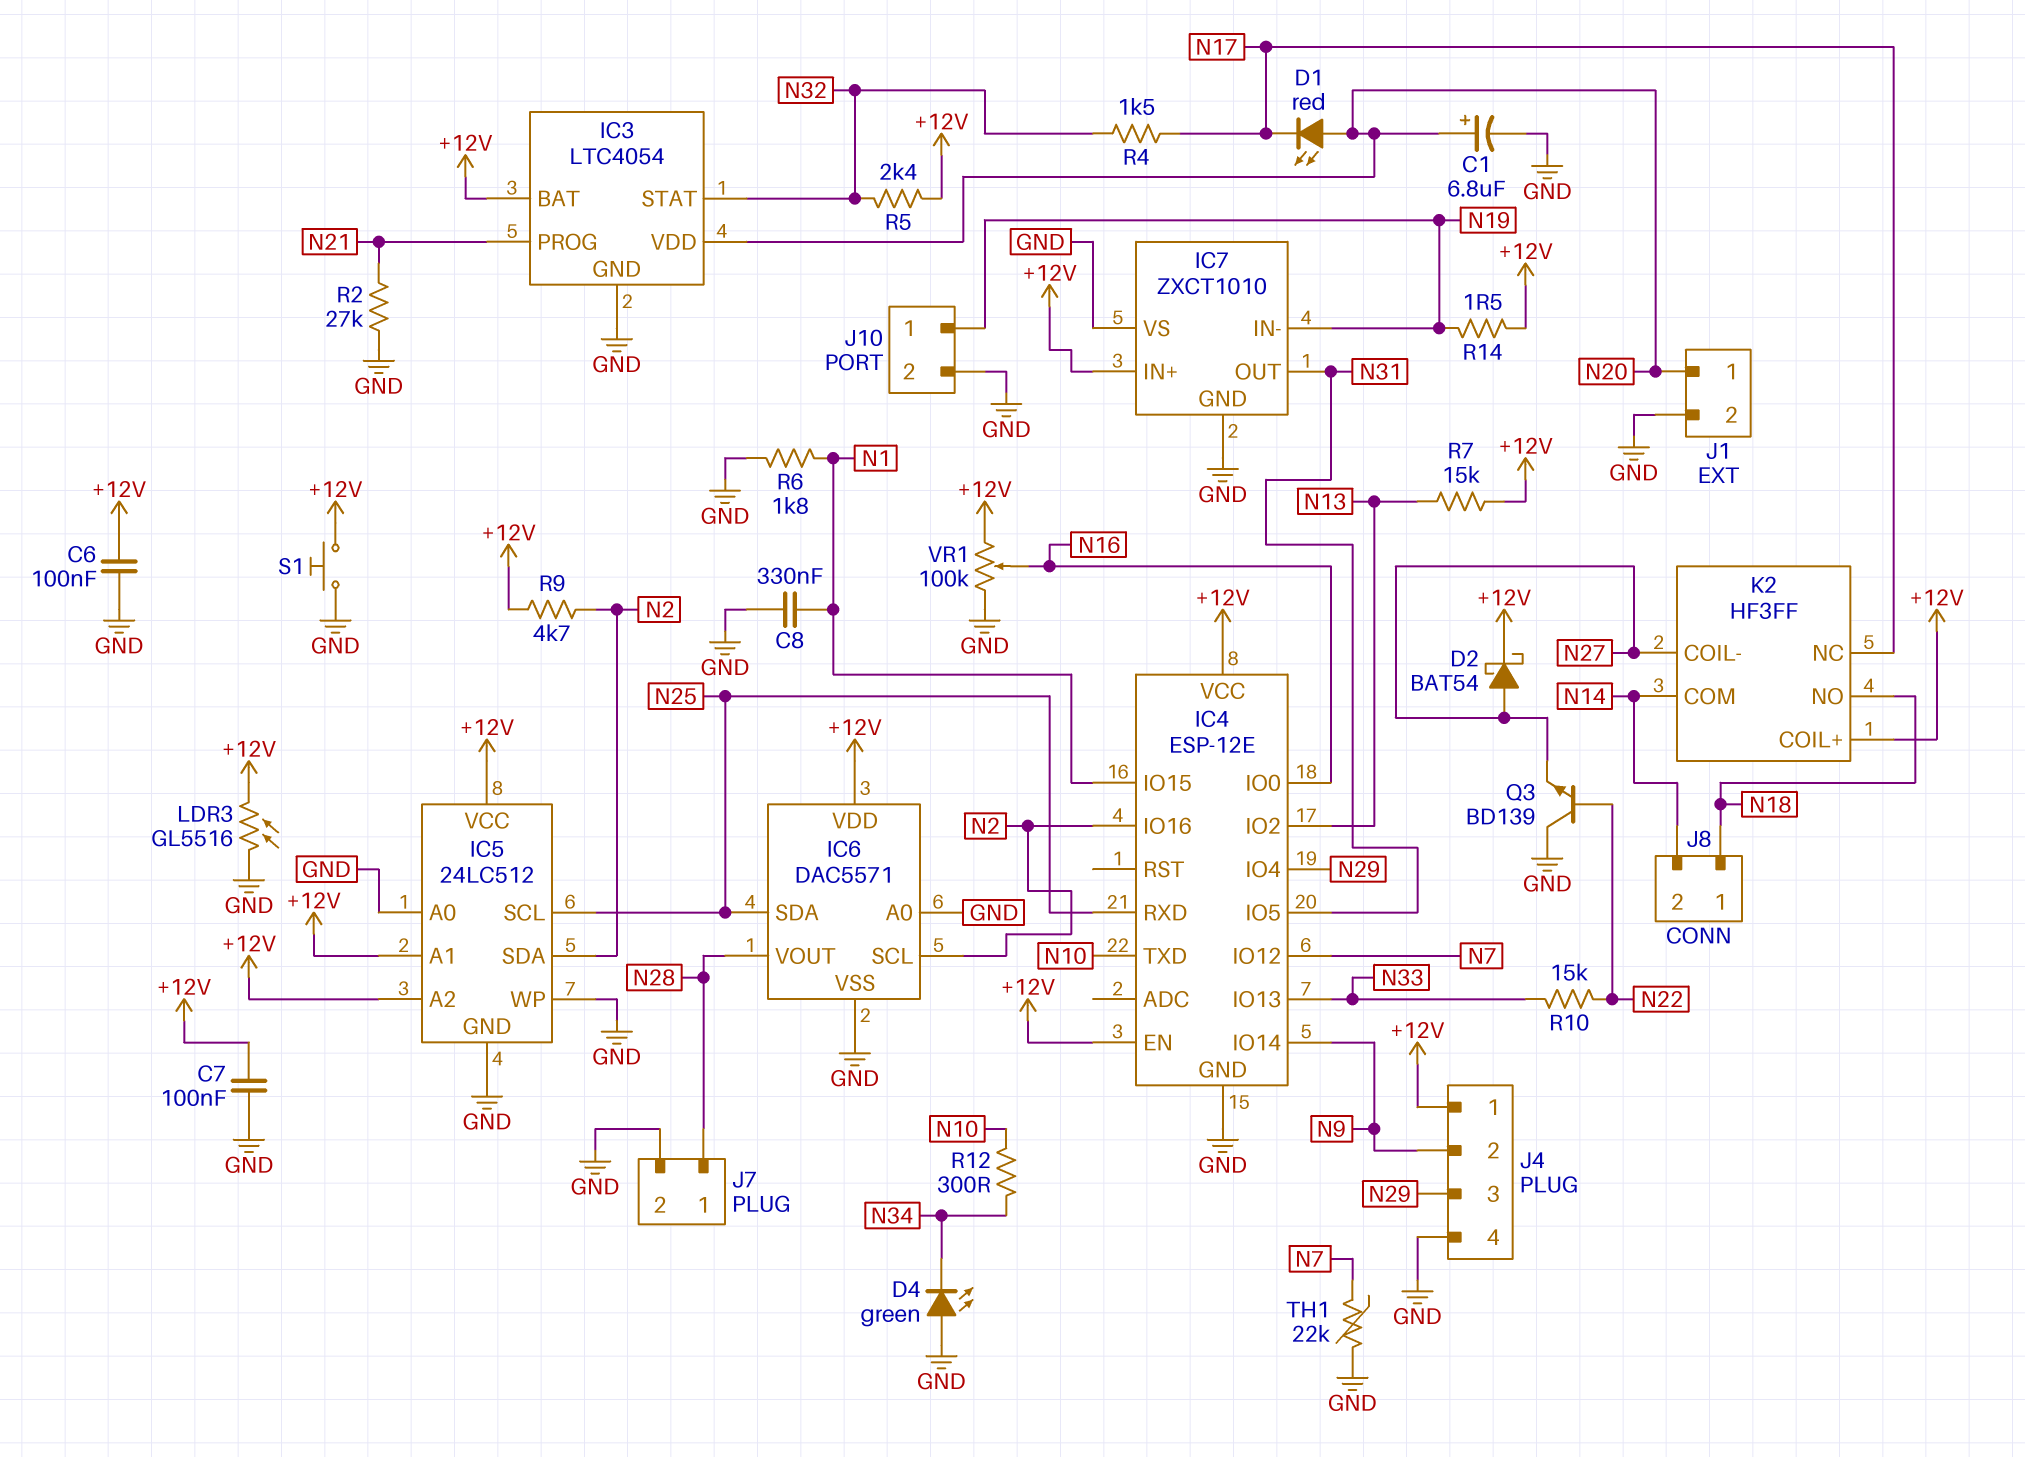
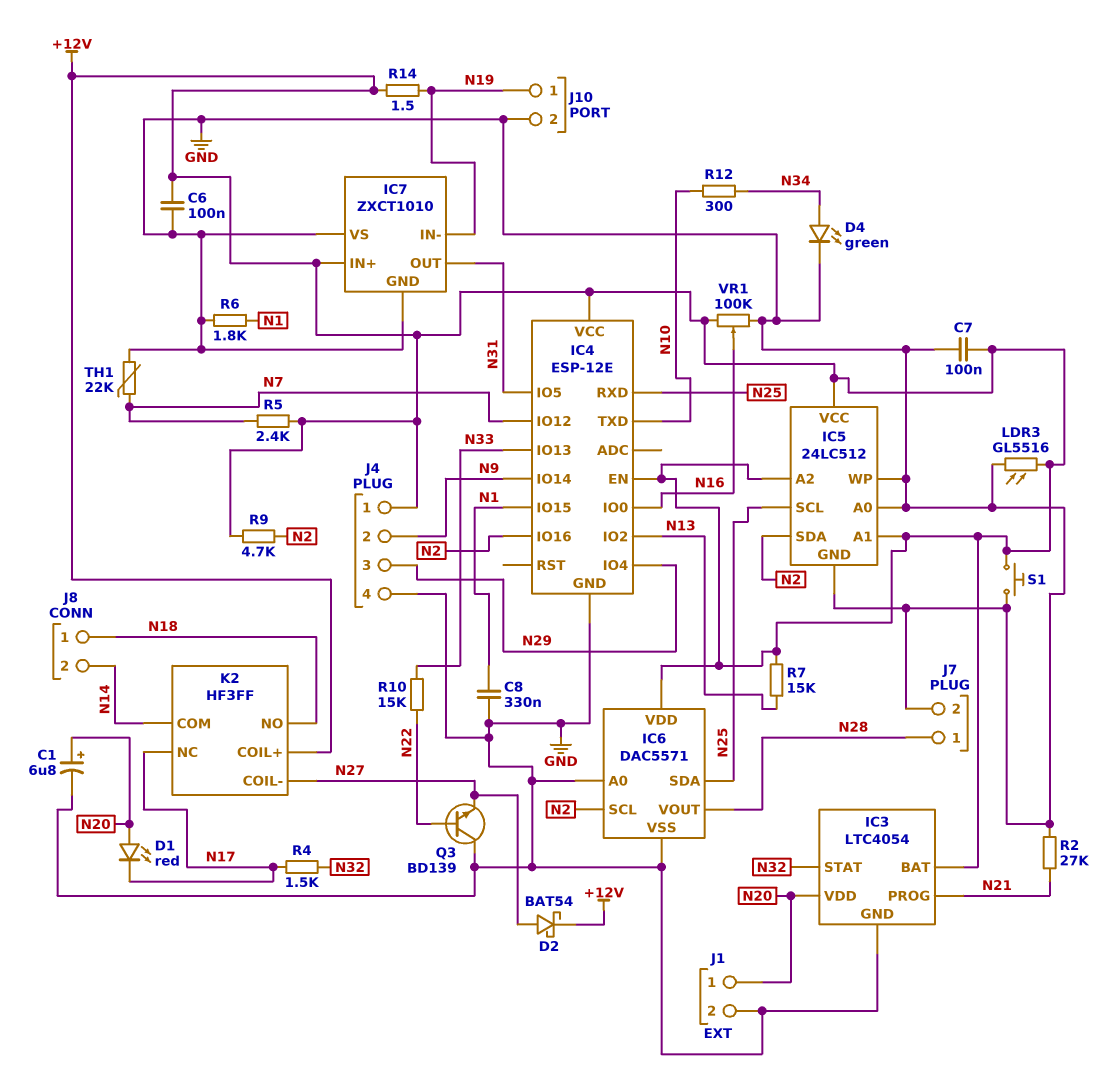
D4: LED green (A GND, K N34) -> LED green (A N34, K GND)
R5: 2.4k (+12V, N32) -> 2.4k (+12V, N7)

